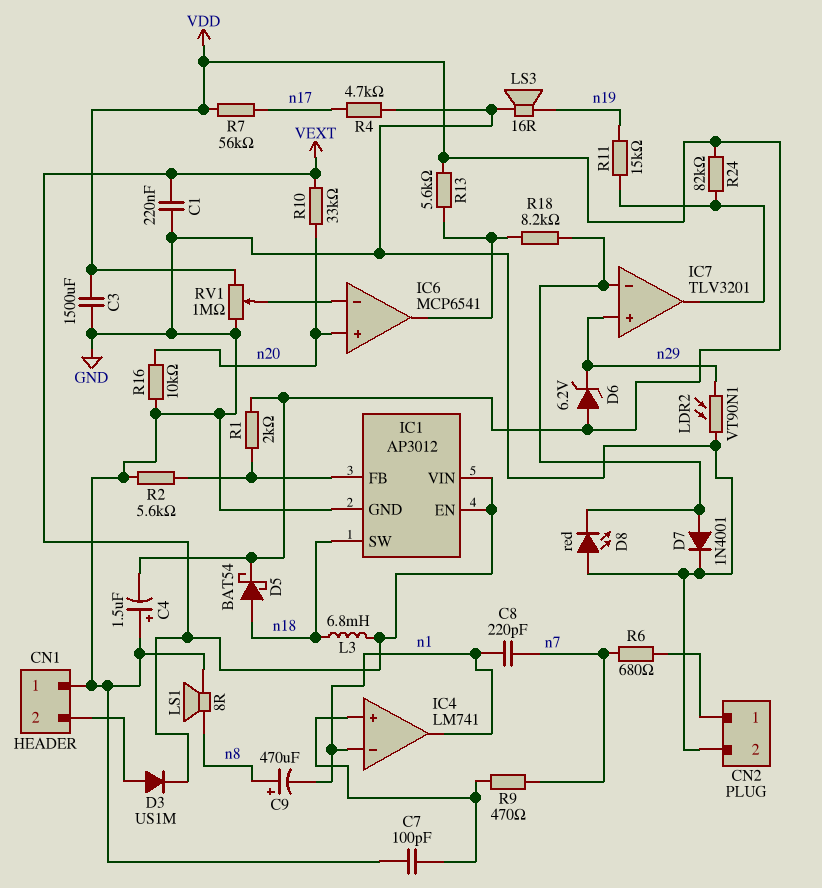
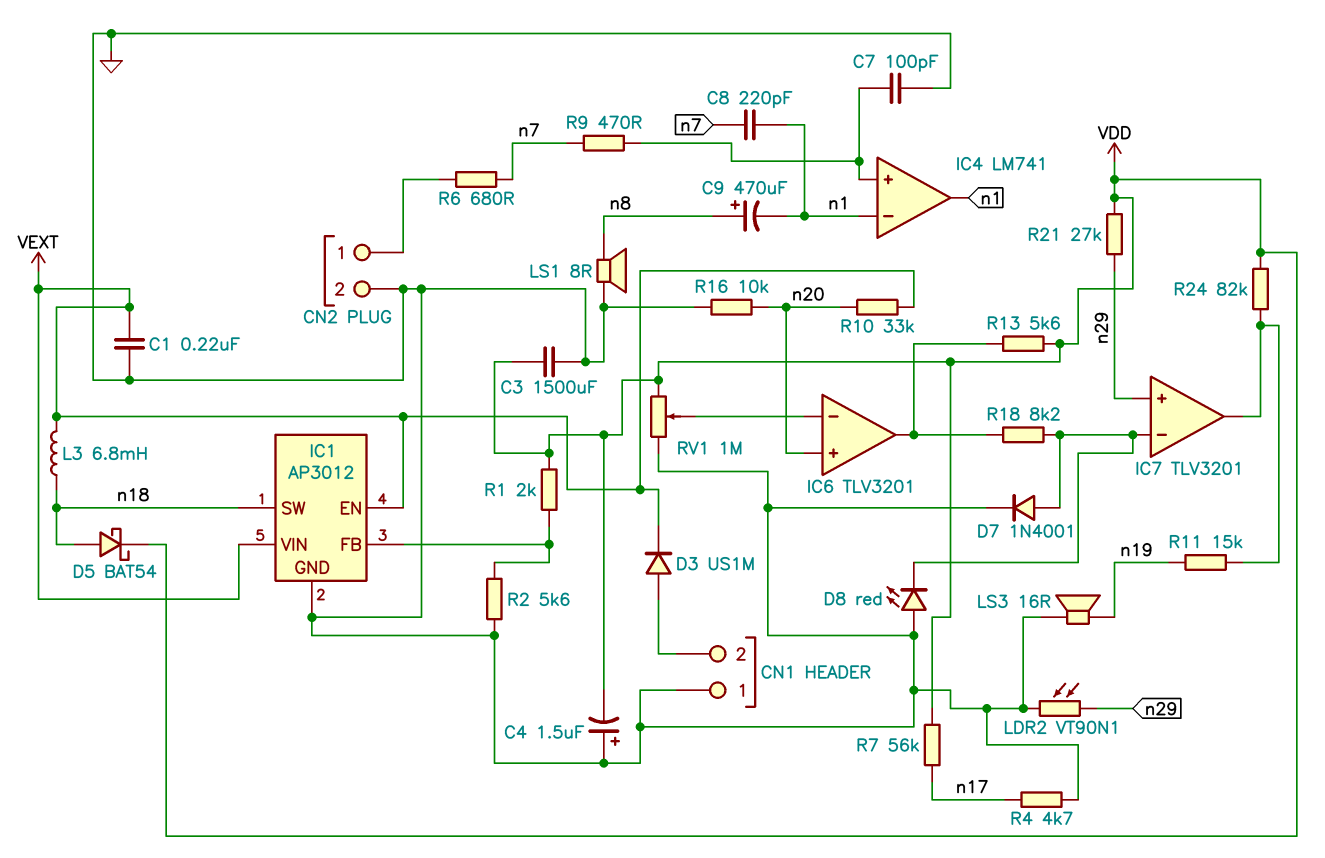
D6: zener 6.2V (A VDD, K n29) -> none
IC6: MCP6541 -> TLV3201
R21: none -> 27k (VDD, n29)

